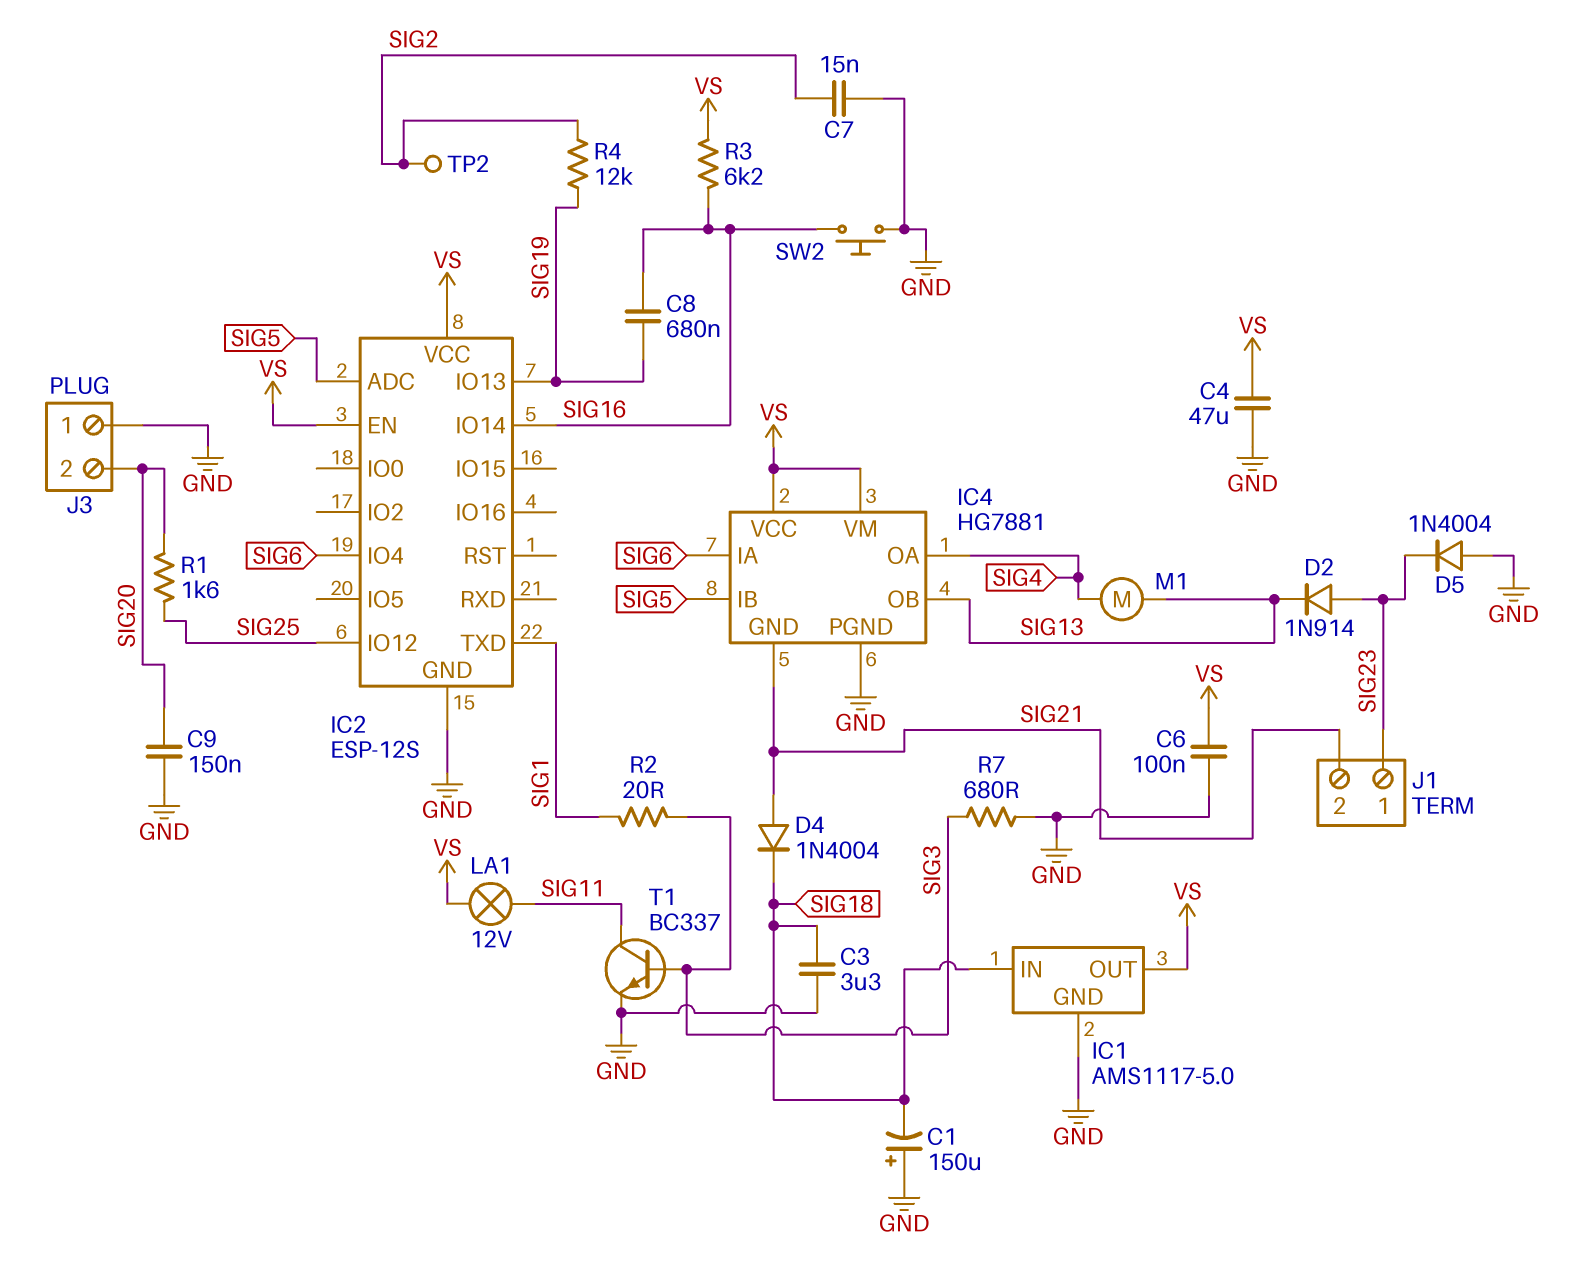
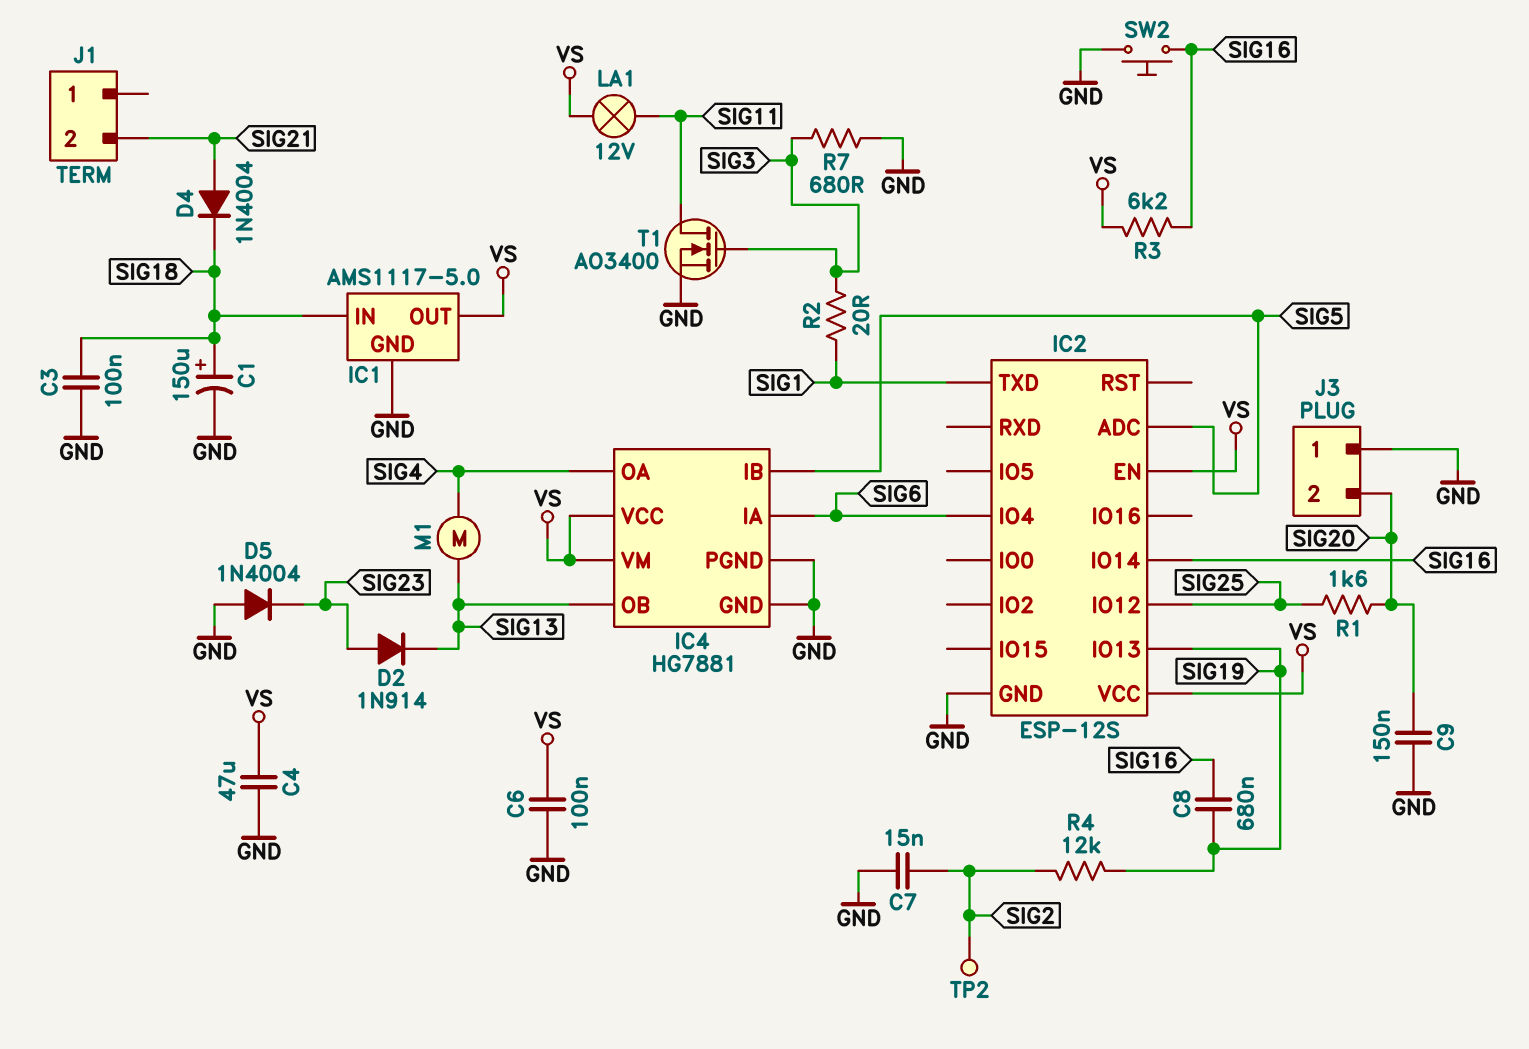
C1: 150uF (plus GND, minus SIG18) -> 150uF (plus SIG18, minus GND)
C3: 3.3uF (GND, SIG18) -> 100nF (GND, SIG18)
IC4 pin GND: SIG21 -> GND
J1 pin 1: SIG23 -> none
T1: NPN BC337 (B SIG3, C SIG11, E GND) -> NMOS AO3400 (G SIG3, D SIG11, S GND)

